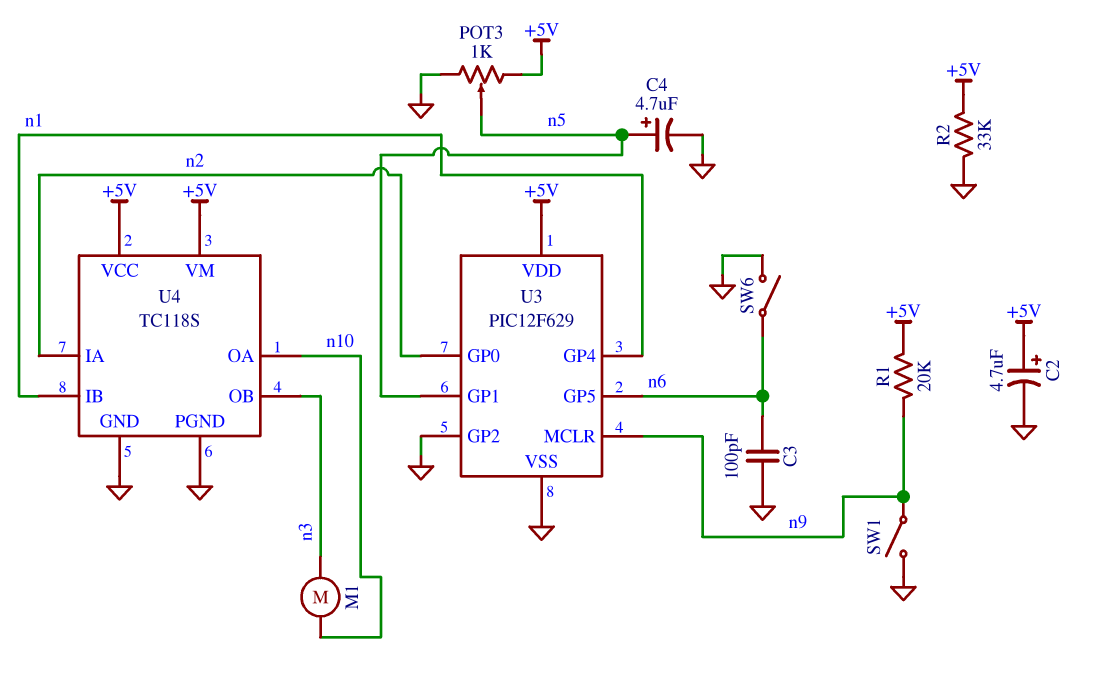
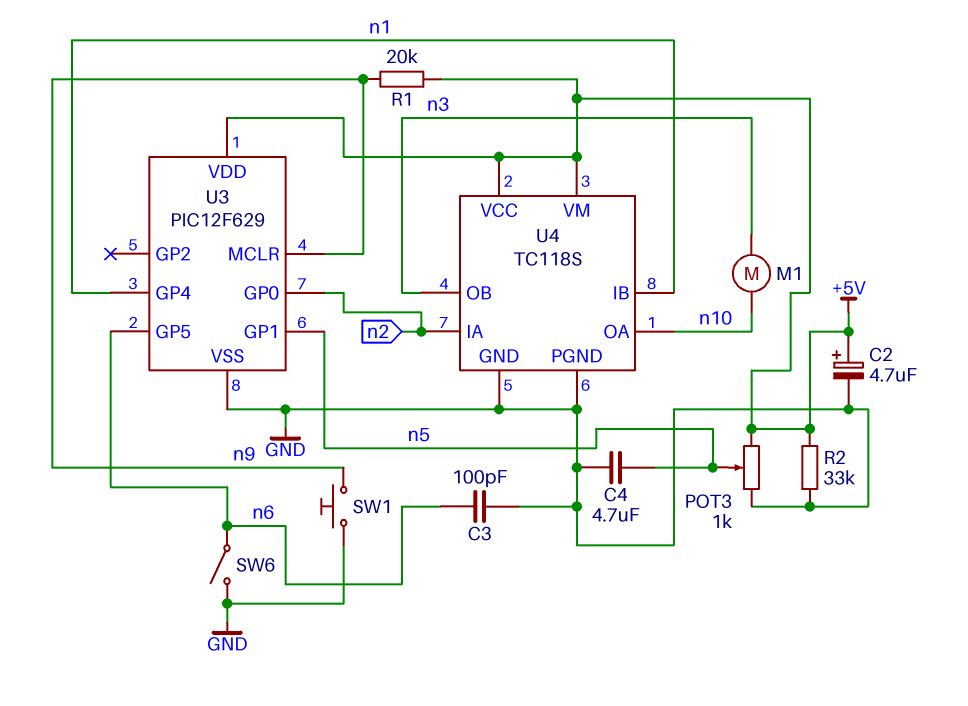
C4: 4.7uF (plus n5, minus GND) -> 4.7uF (GND, n5)
SW1: switch (GND, n9) -> button (GND, n9)
U3 pin GP2: GND -> none

